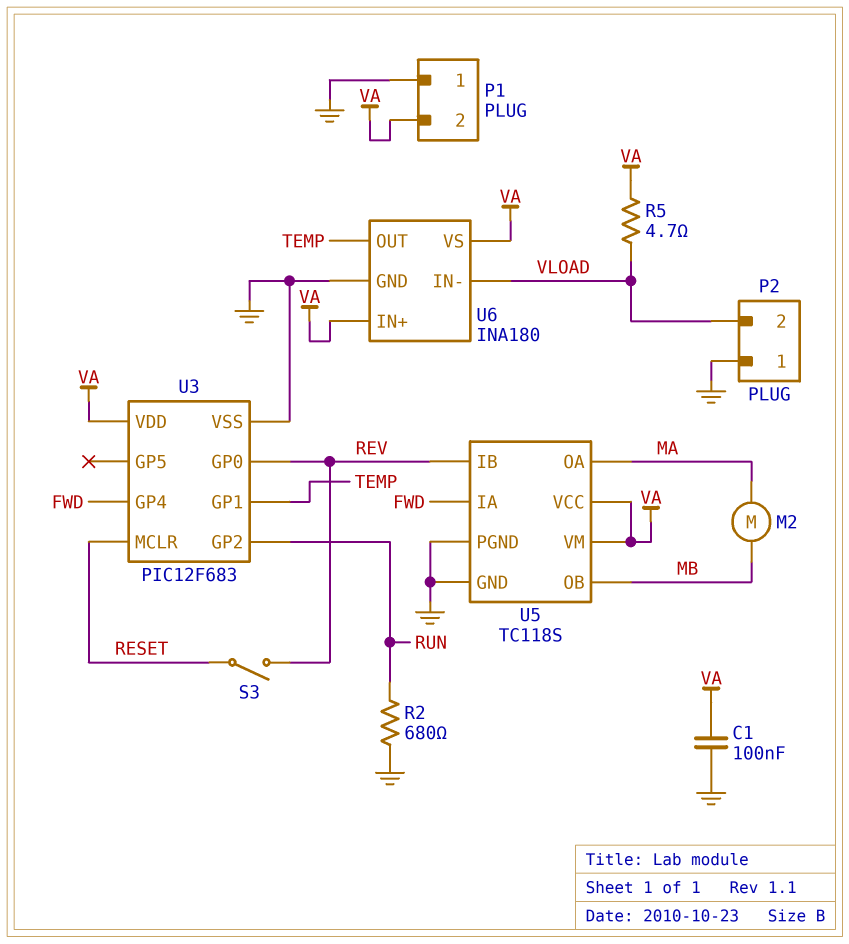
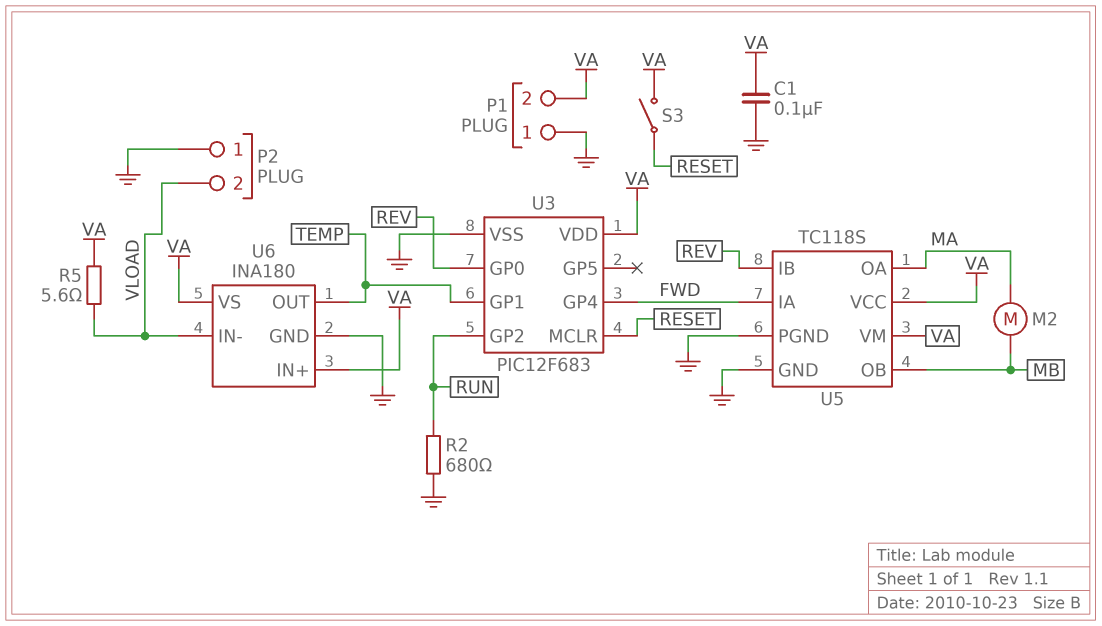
R5: 4.7 (VA, VLOAD) -> 5.6 (VA, VLOAD)
S3: switch (RESET, REV) -> switch (RESET, VA)

